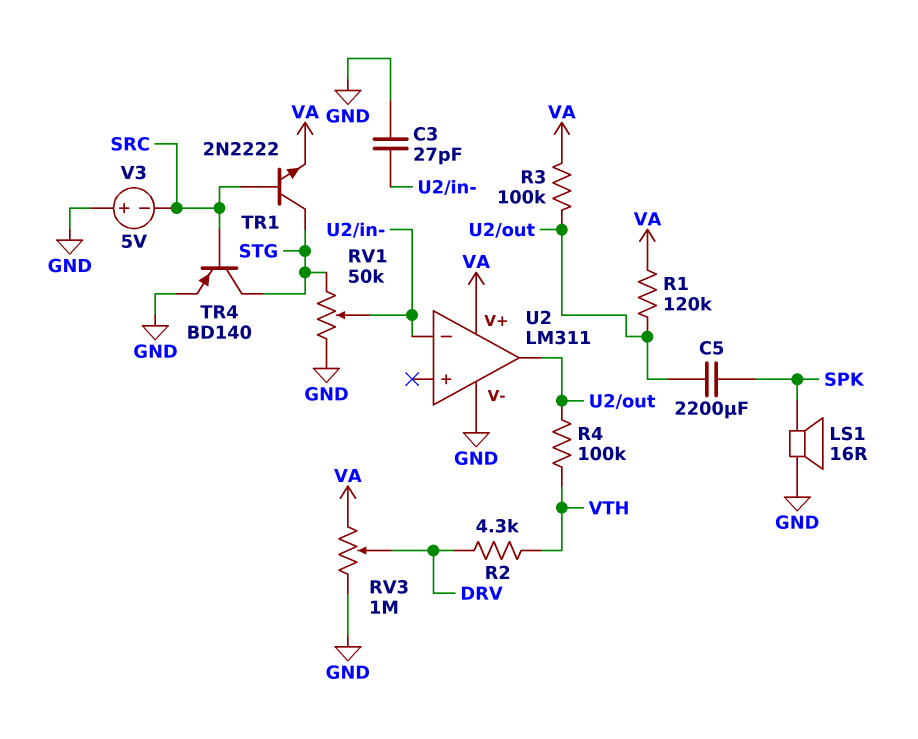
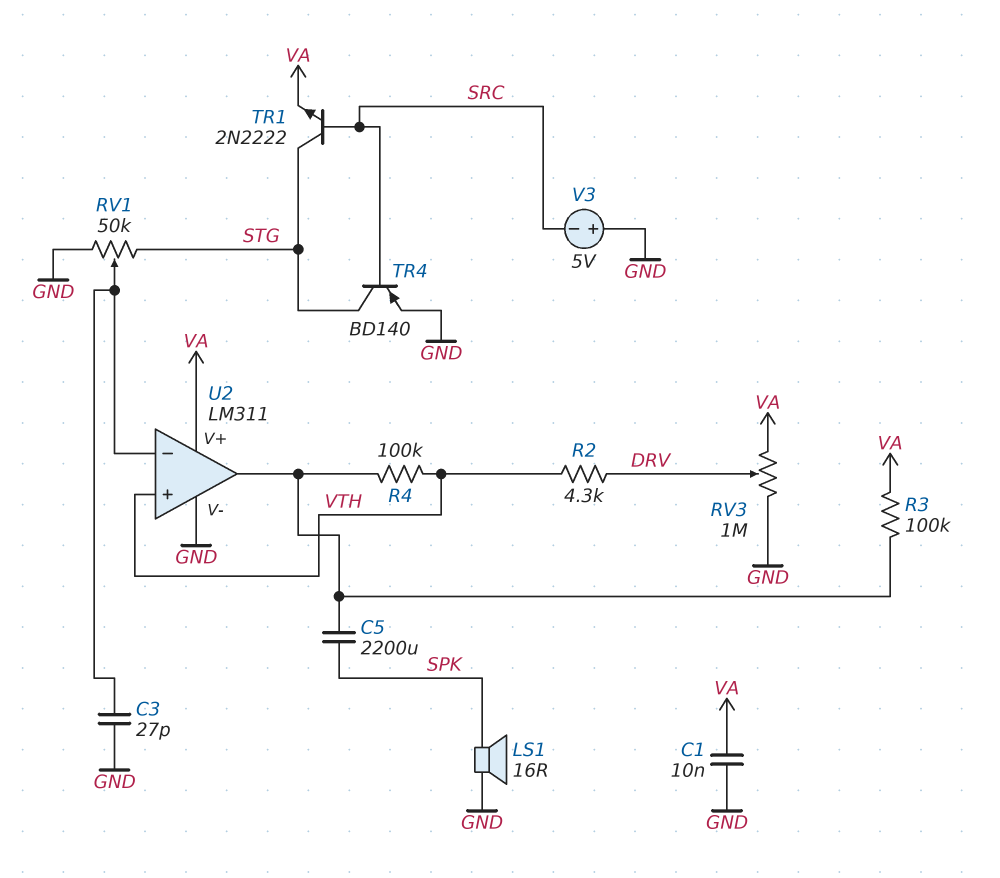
C1: none -> 10nF (GND, VA)
R1: 120k (U2/out, VA) -> none
U2 pin in+: none -> VTH

